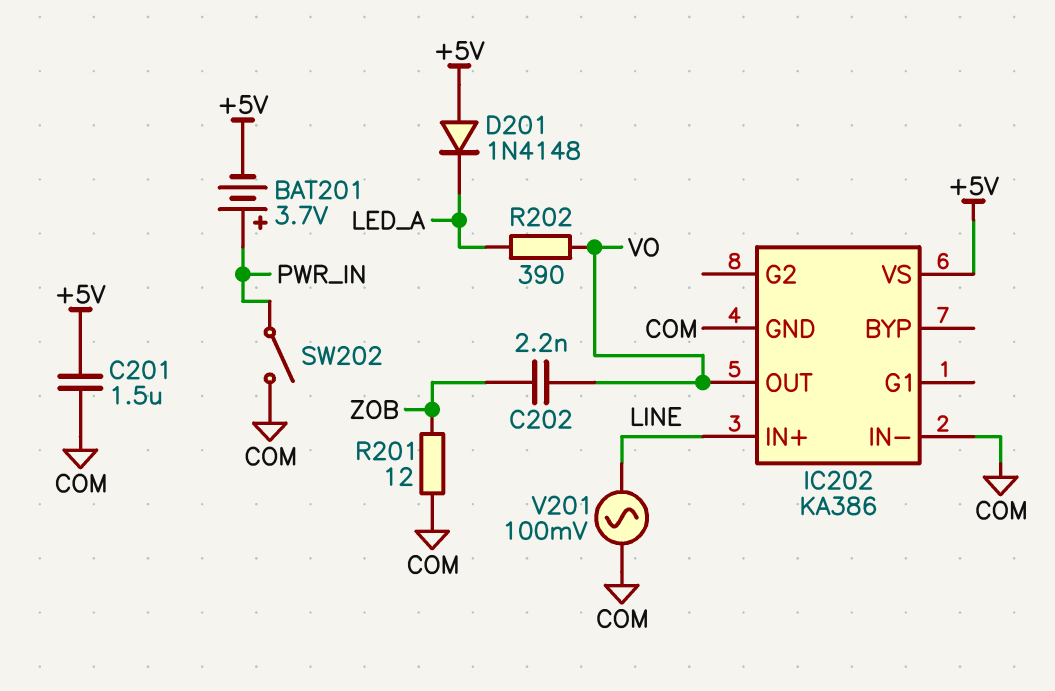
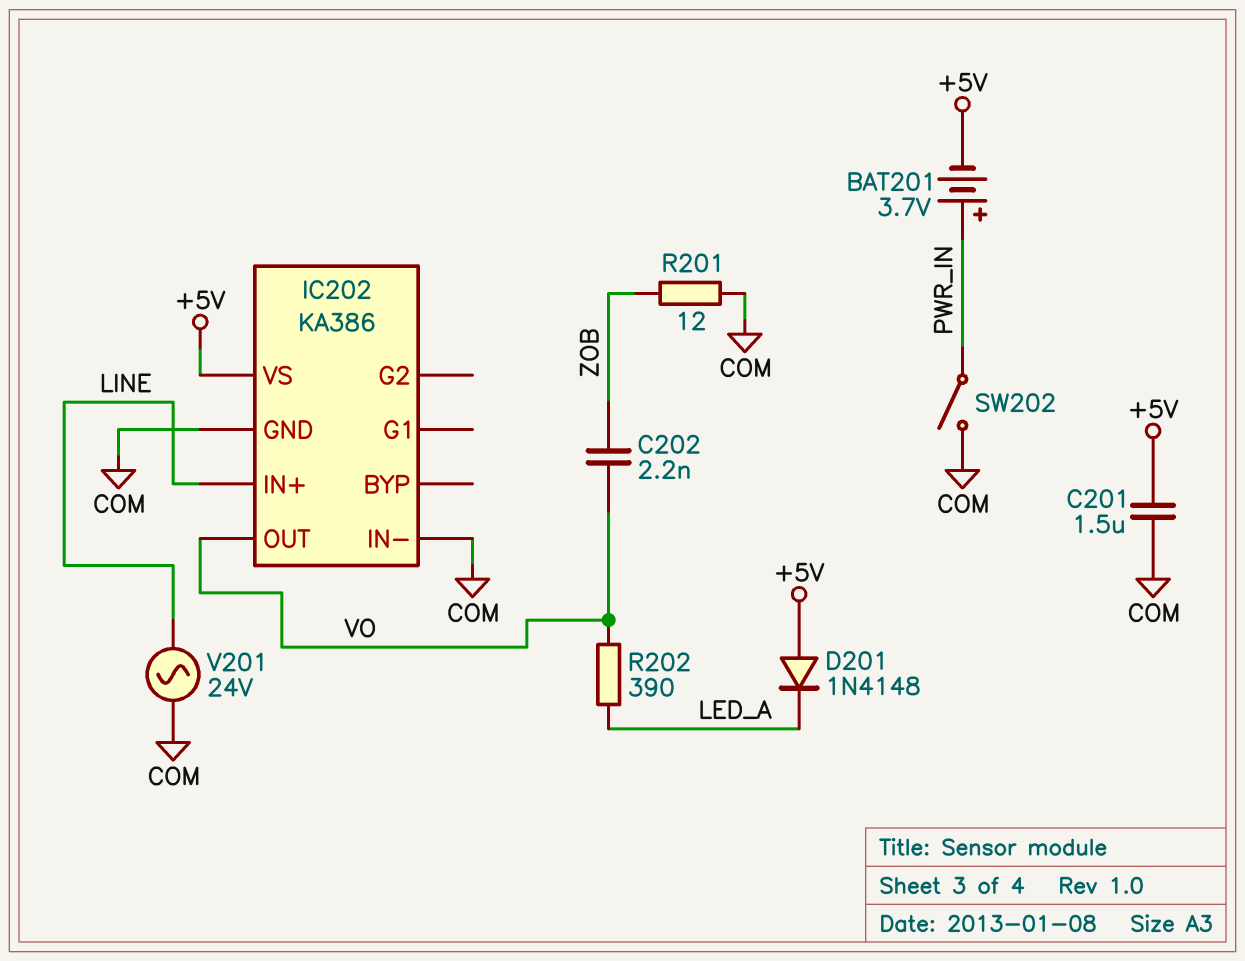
V201: AC 100mV (COM, LINE) -> AC 24V (COM, LINE)

